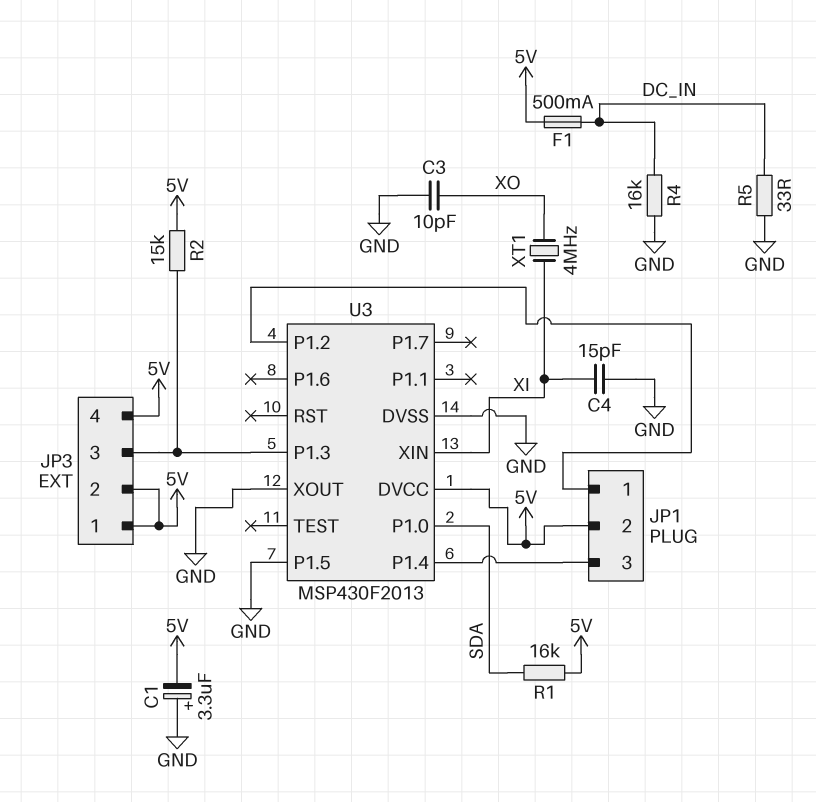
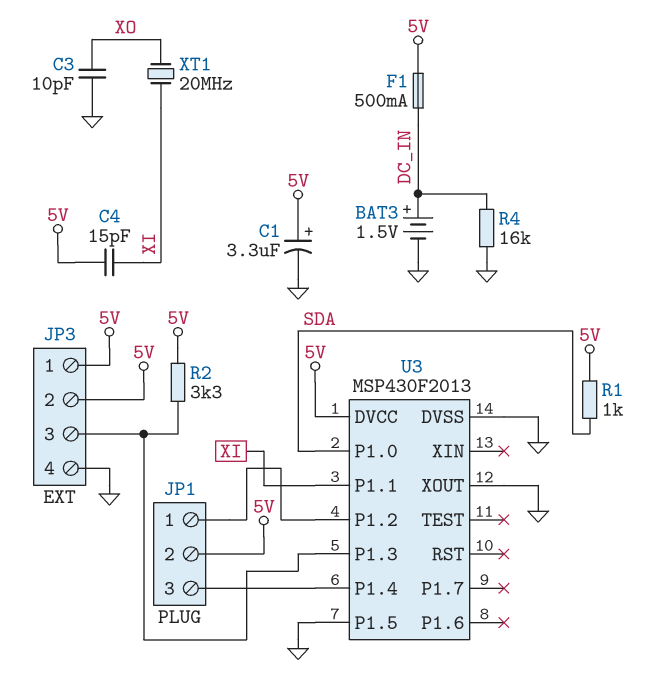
BAT3: none -> 1.5V (plus DC_IN, minus GND)
C1: 3.3uF (plus GND, minus 5V) -> 3.3uF (plus 5V, minus GND)
C4: 15pF (GND, XI) -> 15pF (5V, XI)
JP3 pin 4: 5V -> GND
R1: 16k (5V, SDA) -> 1k (5V, SDA)
R2: 15k (5V, JP3/3) -> 3.3k (5V, JP3/3)
R5: 33 (DC_IN, GND) -> none
U3 pin P1.1: none -> XI
U3 pin XIN: XI -> none
XT1: 4MHz (XI, XO) -> 20MHz (XI, XO)

